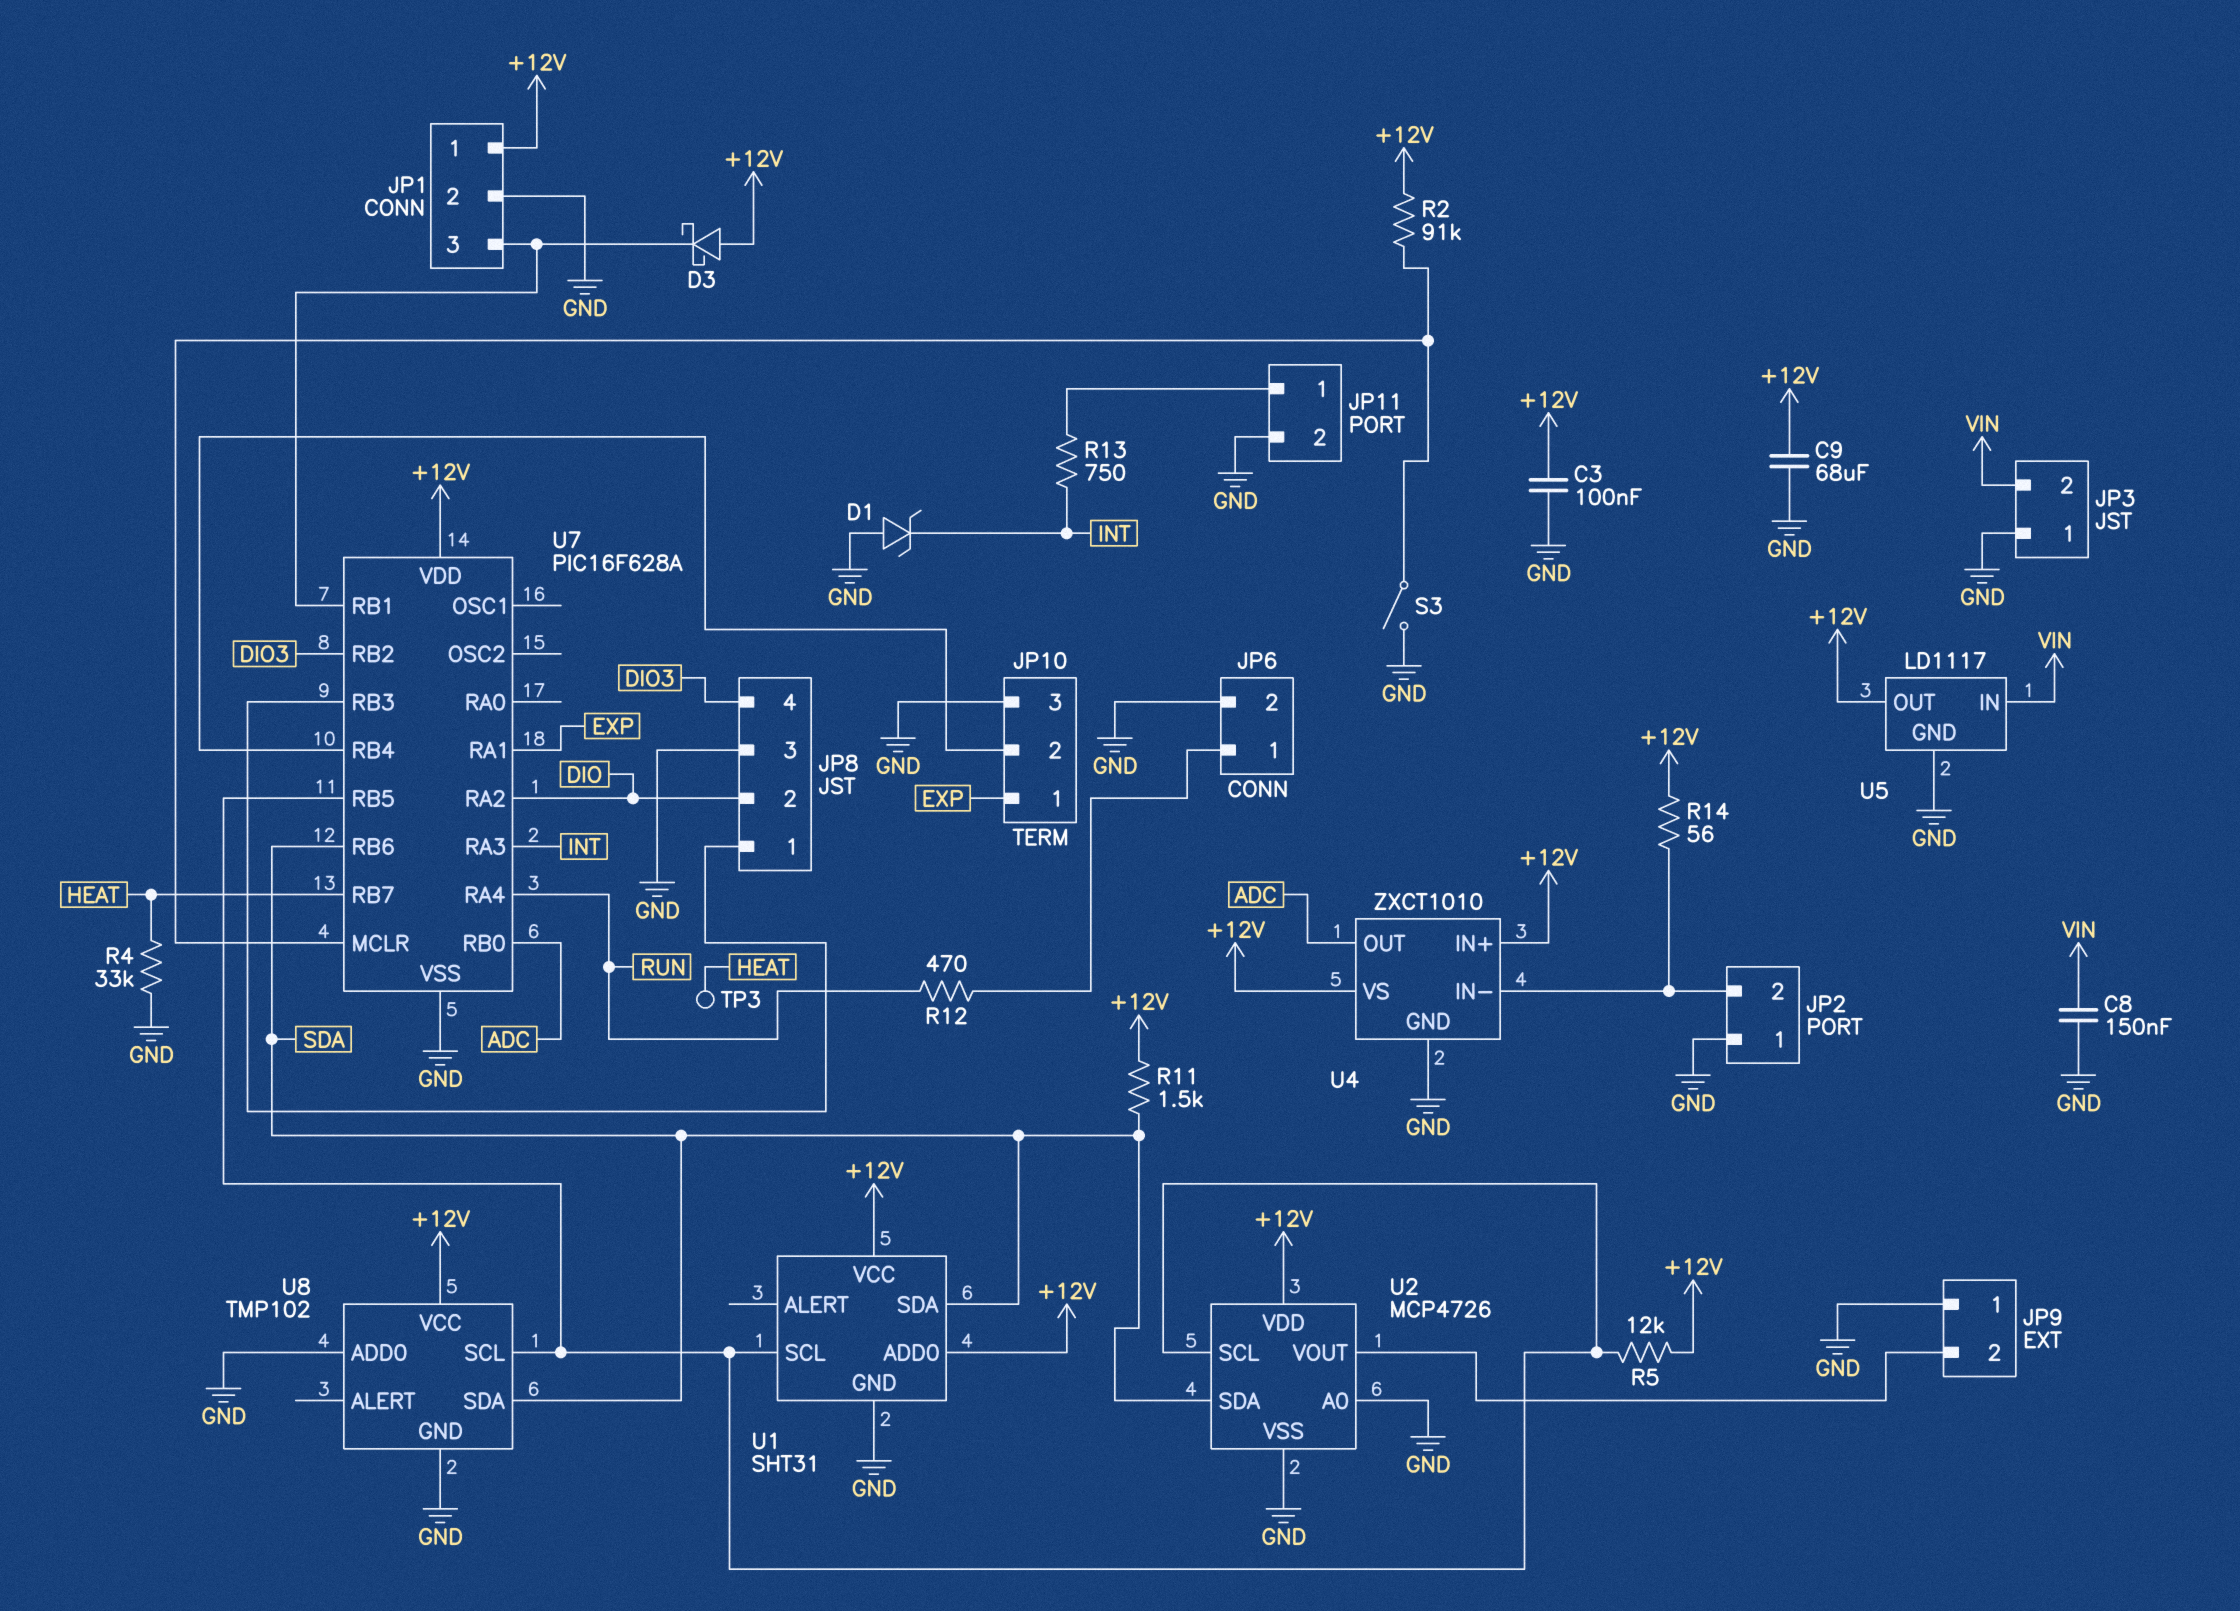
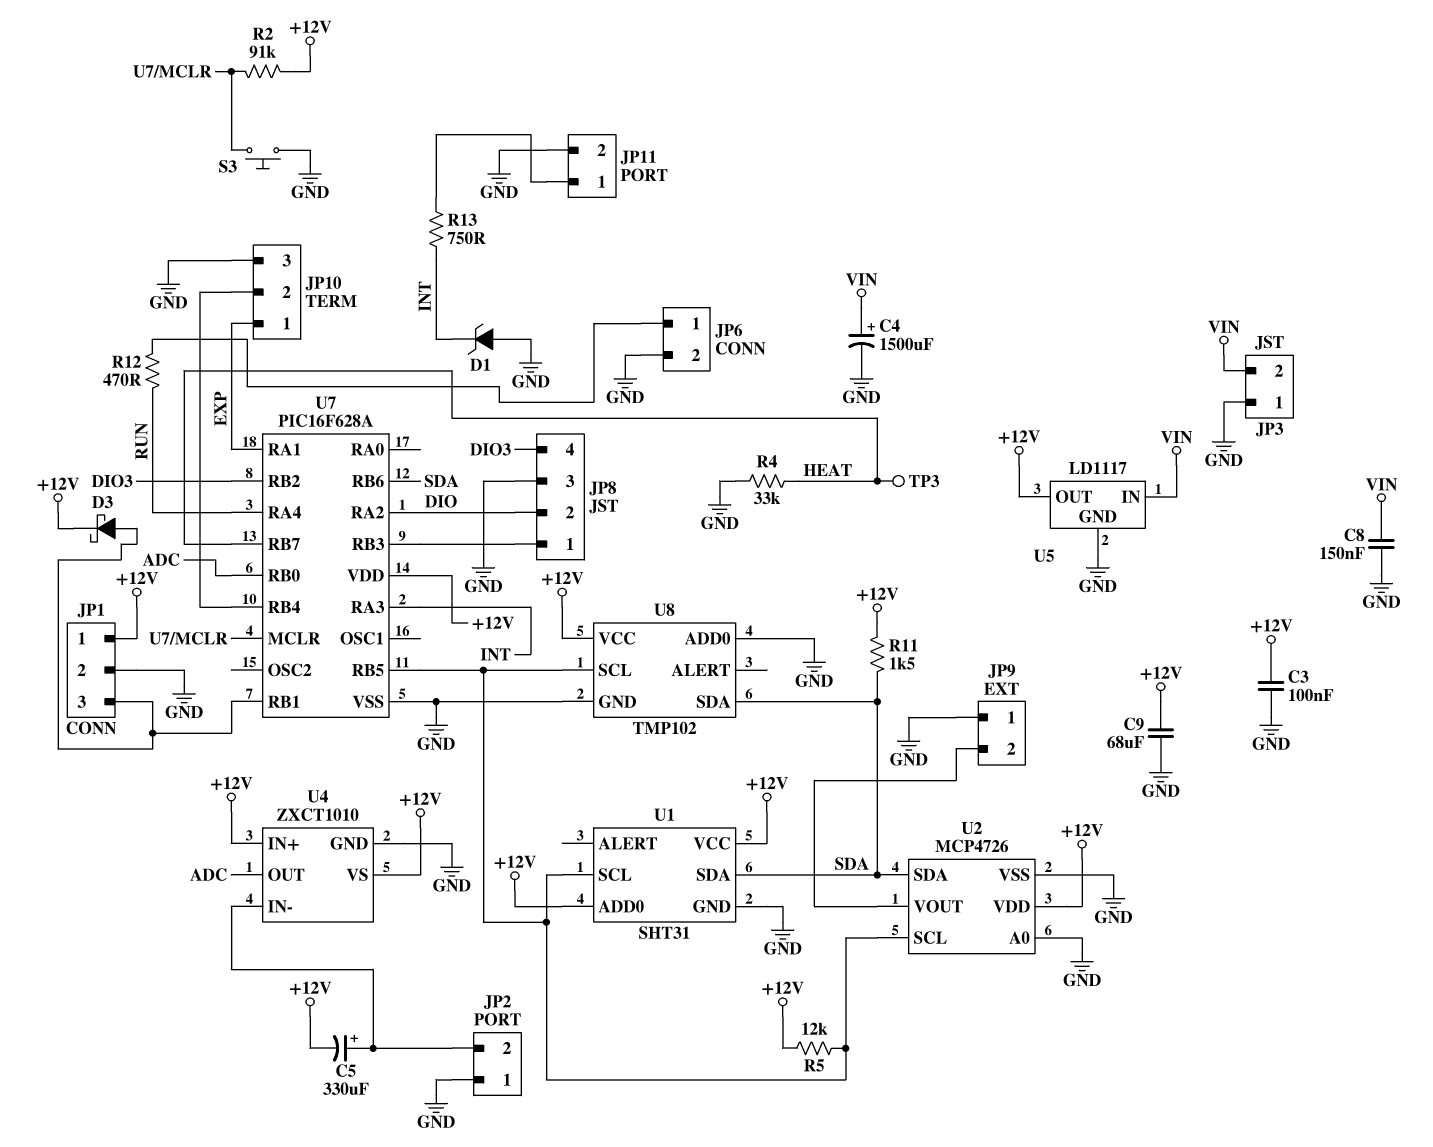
C4: none -> 1500uF (plus VIN, minus GND)
C5: none -> 330uF (plus JP2/2, minus +12V)
D3: schottky (A +12V, K JP1/3) -> schottky (A JP1/3, K +12V)
R14: 56 (+12V, JP2/2) -> none
S3: switch (GND, U7/MCLR) -> button (GND, U7/MCLR)

